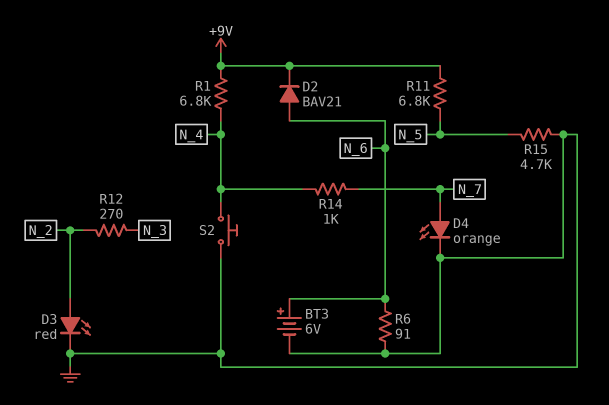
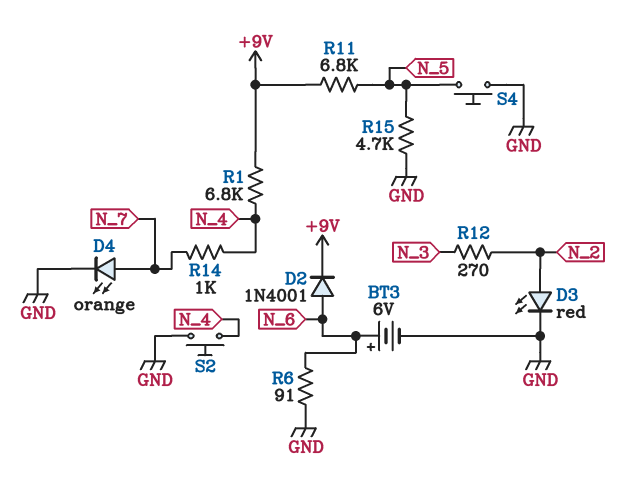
D2: diode BAV21 (A N_6, K +9V) -> diode 1N4001 (A N_6, K +9V)
S4: none -> button (GND, N_5)

